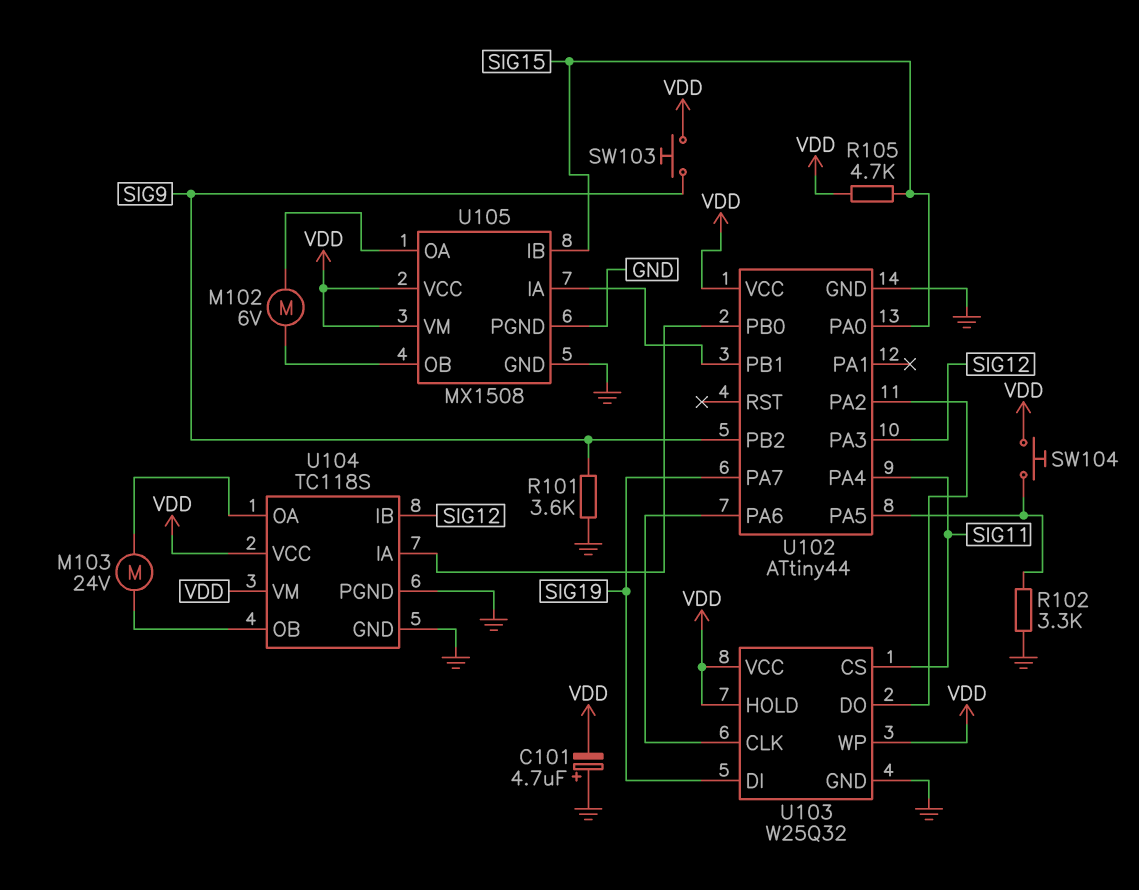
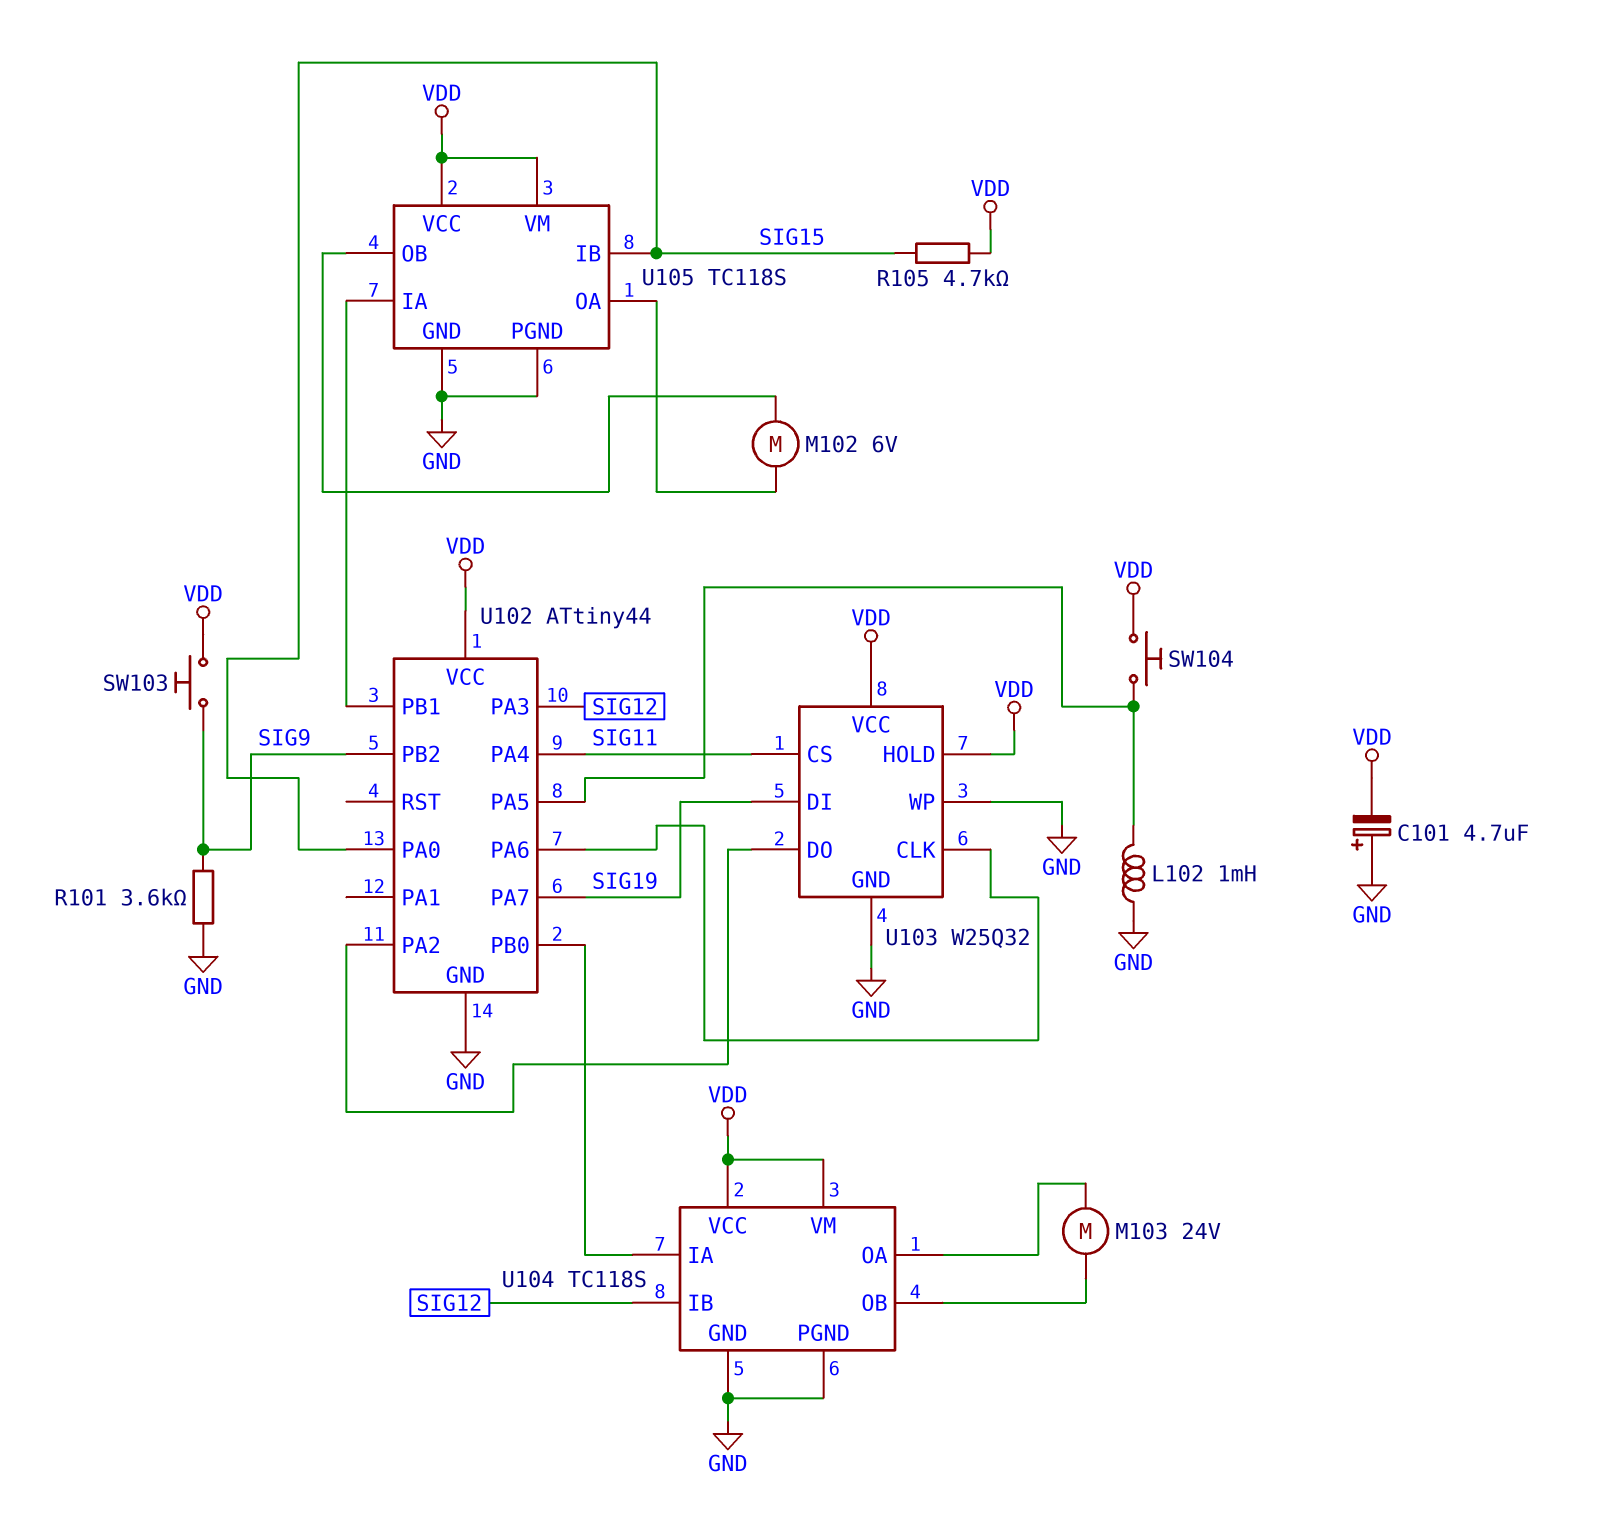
L102: none -> 1mH (GND, U102/PA5)
R102: 3.3k (GND, U102/PA5) -> none
U103 pin WP: VDD -> GND
U105: MX1508 -> TC118S

